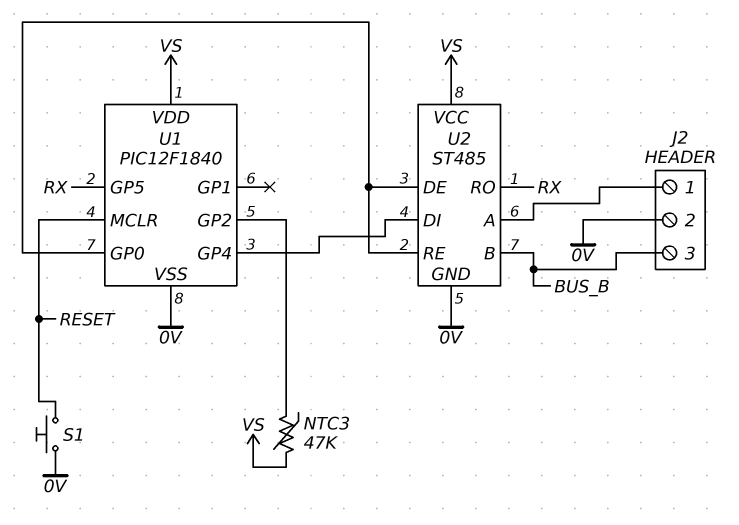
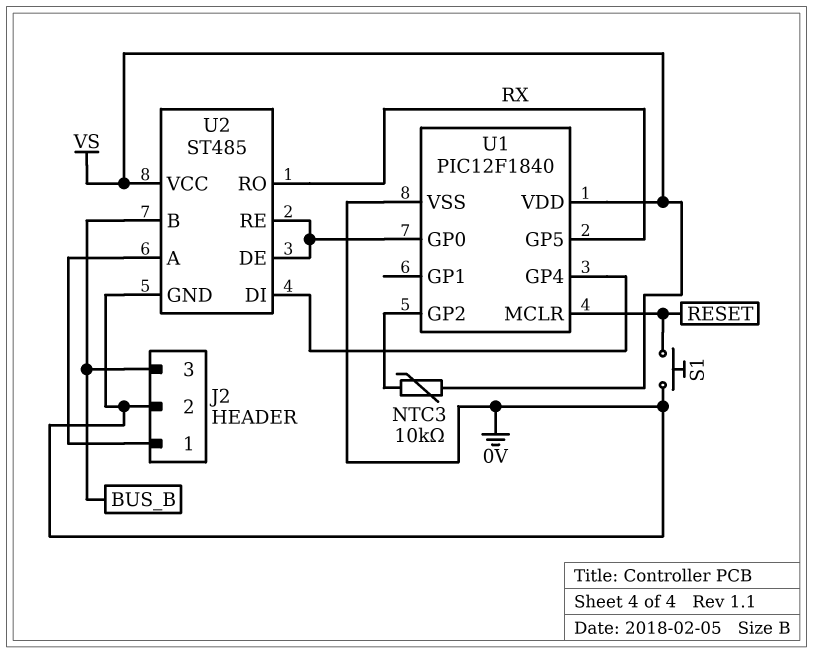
NTC3: 47k (U1/GP2, VS) -> 10k (U1/GP2, VS)

